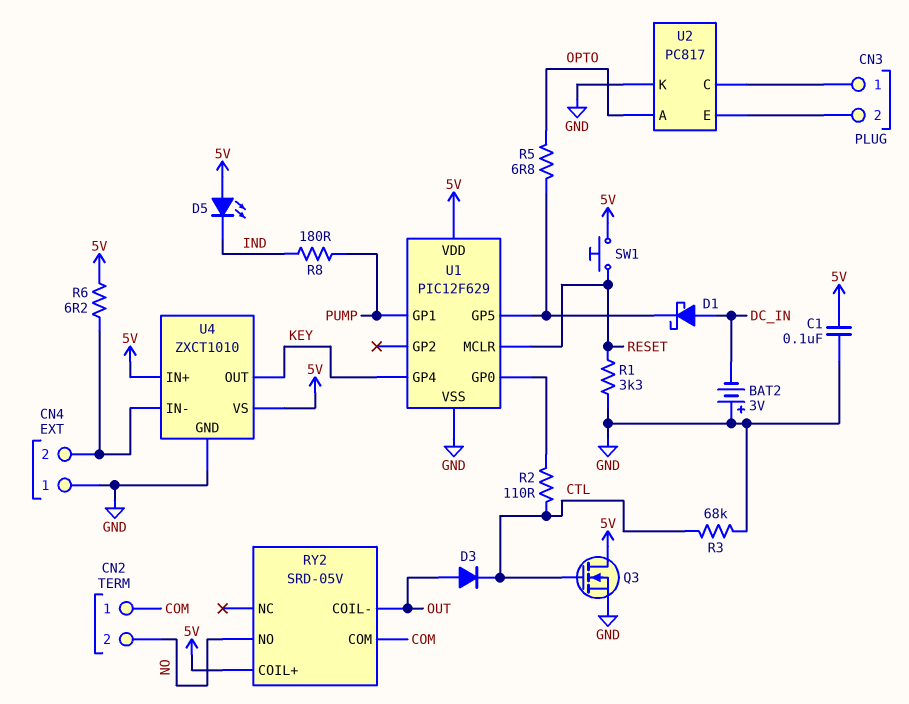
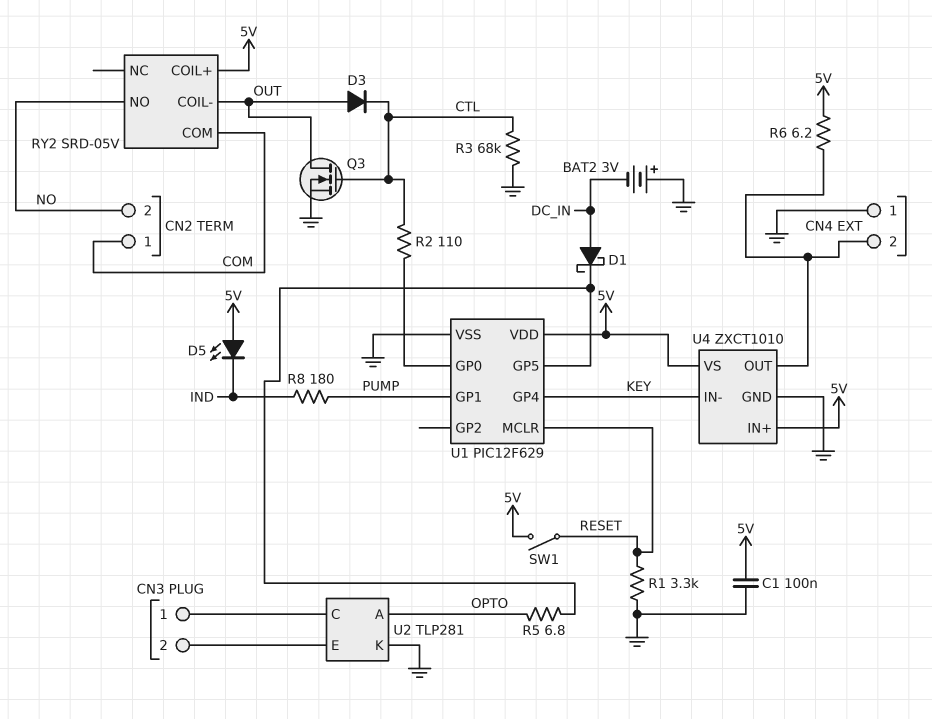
Q3: NMOS (G CTL, D 5V, S GND) -> NMOS (G CTL, D OUT, S GND)
SW1: button (5V, RESET) -> switch (5V, RESET)
U2: PC817 -> TLP281
U4 pin IN-: CN4/2 -> KEY
U4 pin OUT: KEY -> CN4/2

